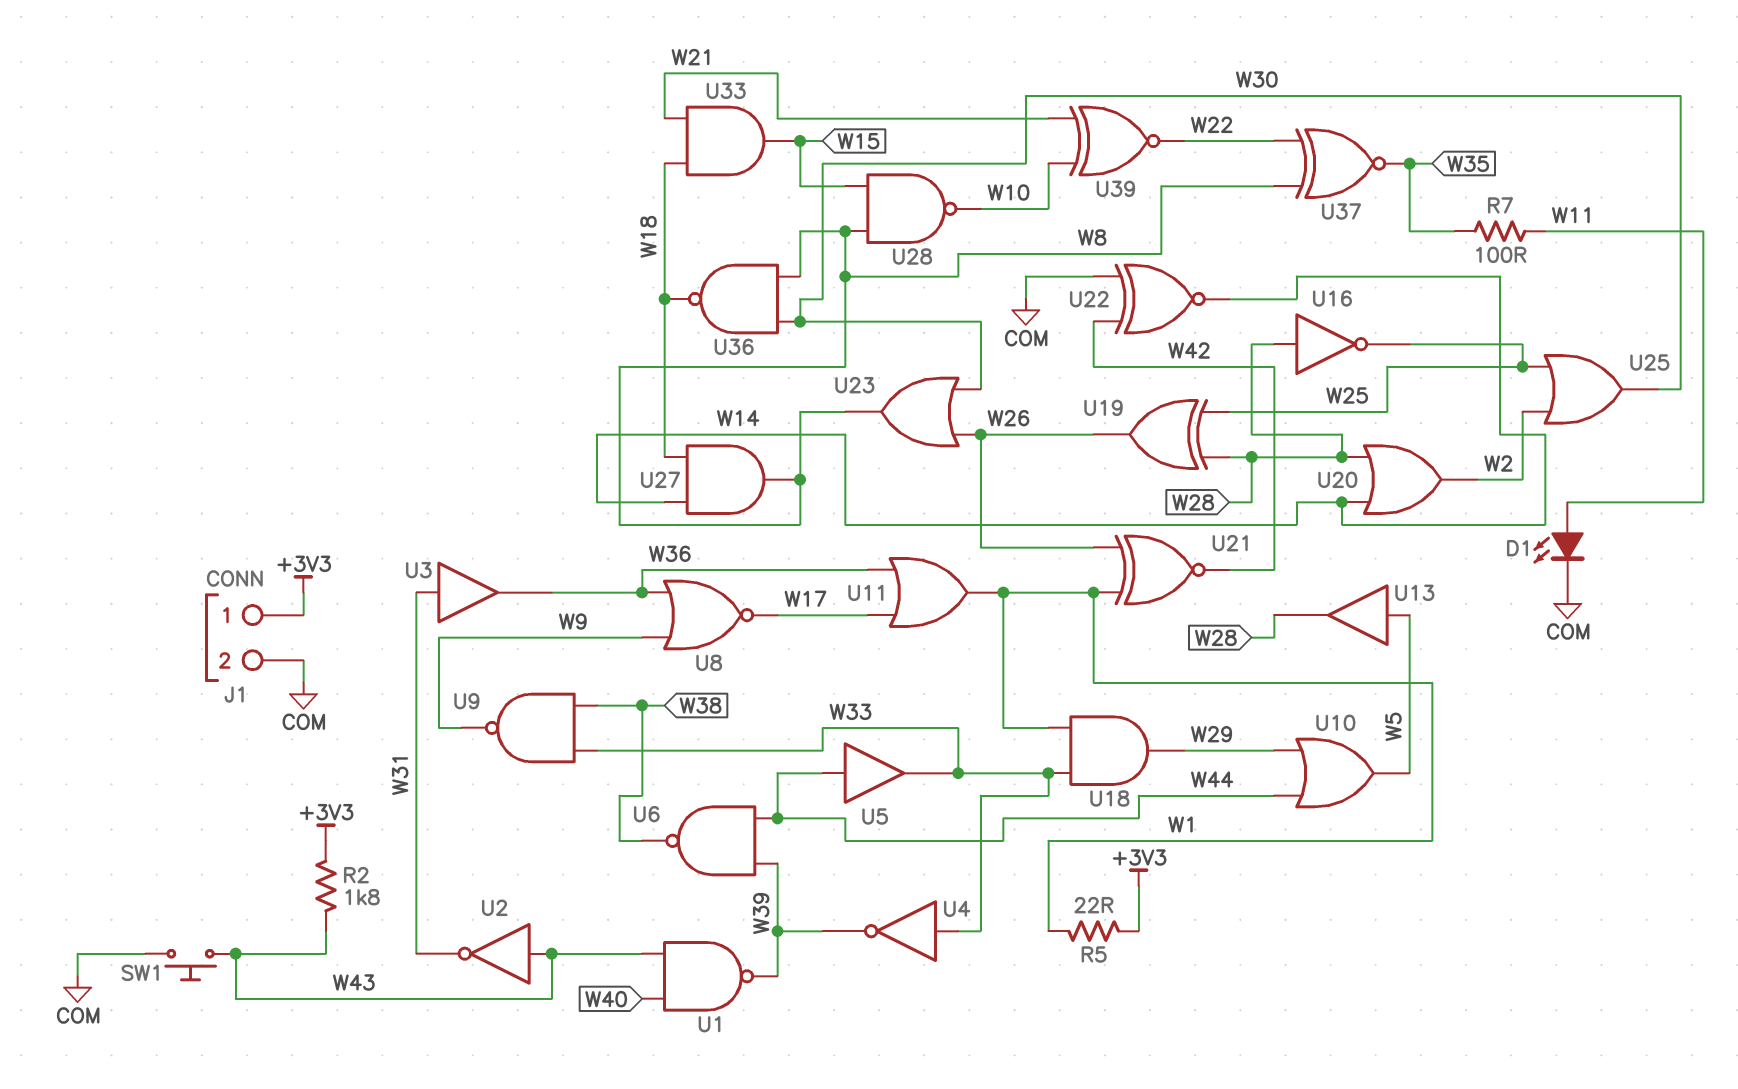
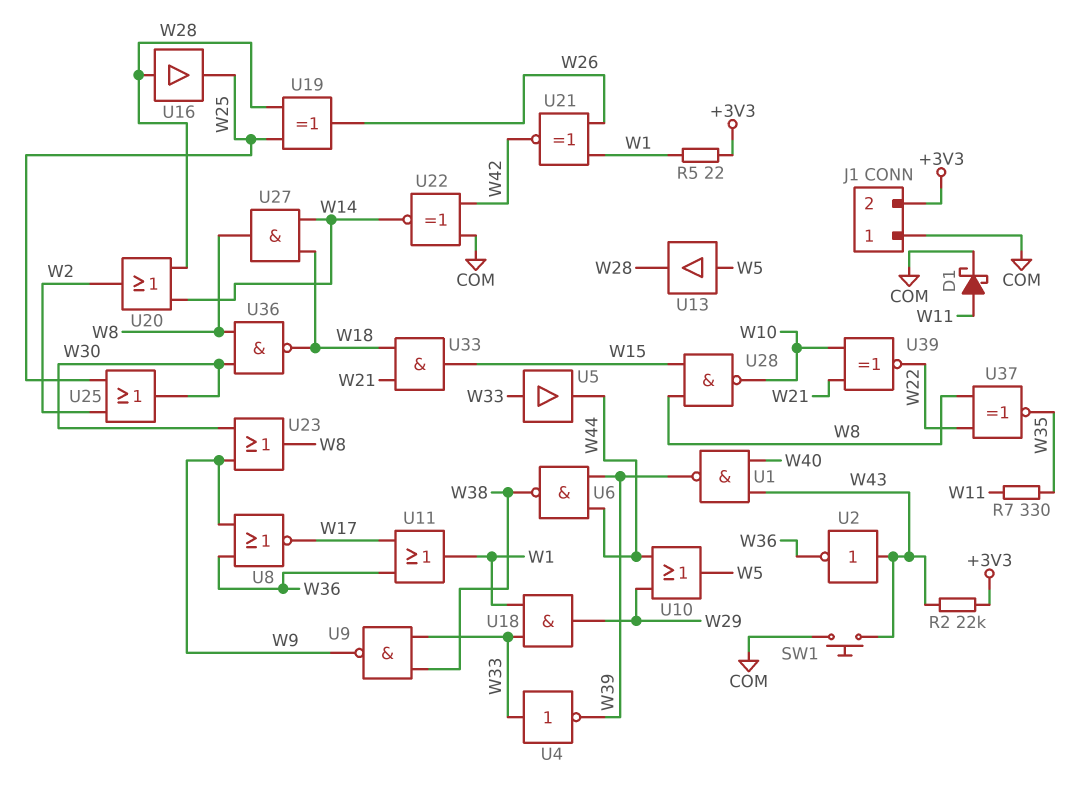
D1: LED (A W11, K COM) -> schottky (A W11, K COM)
J1 pin 1: +3V3 -> COM
J1 pin 2: COM -> +3V3
R2: 1.8k (+3V3, W43) -> 22k (+3V3, W43)
R7: 100 (W11, W35) -> 330 (W11, W35)
U2: NOT (in W43, out W31) -> NOT (in W43, out W36)
U3: buffer (in W31, out W36) -> none
U5: buffer (in W44, out W33) -> buffer (in W33, out W44)
U16: NOT (in W28, out W25) -> buffer (in W28, out W25)
U23: OR (in W26, in W30, out W8) -> OR (in W9, in W30, out W8)

